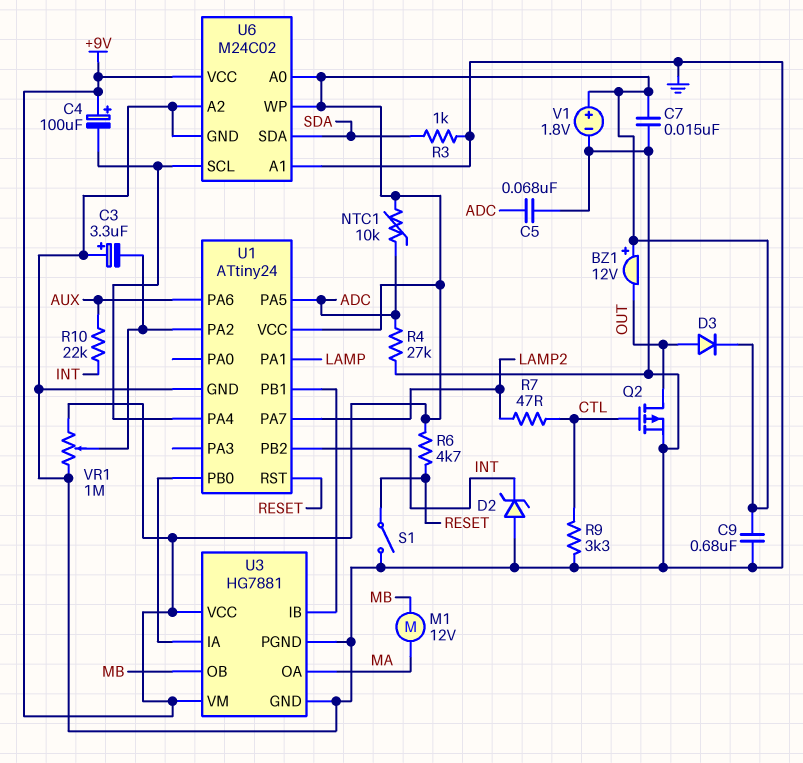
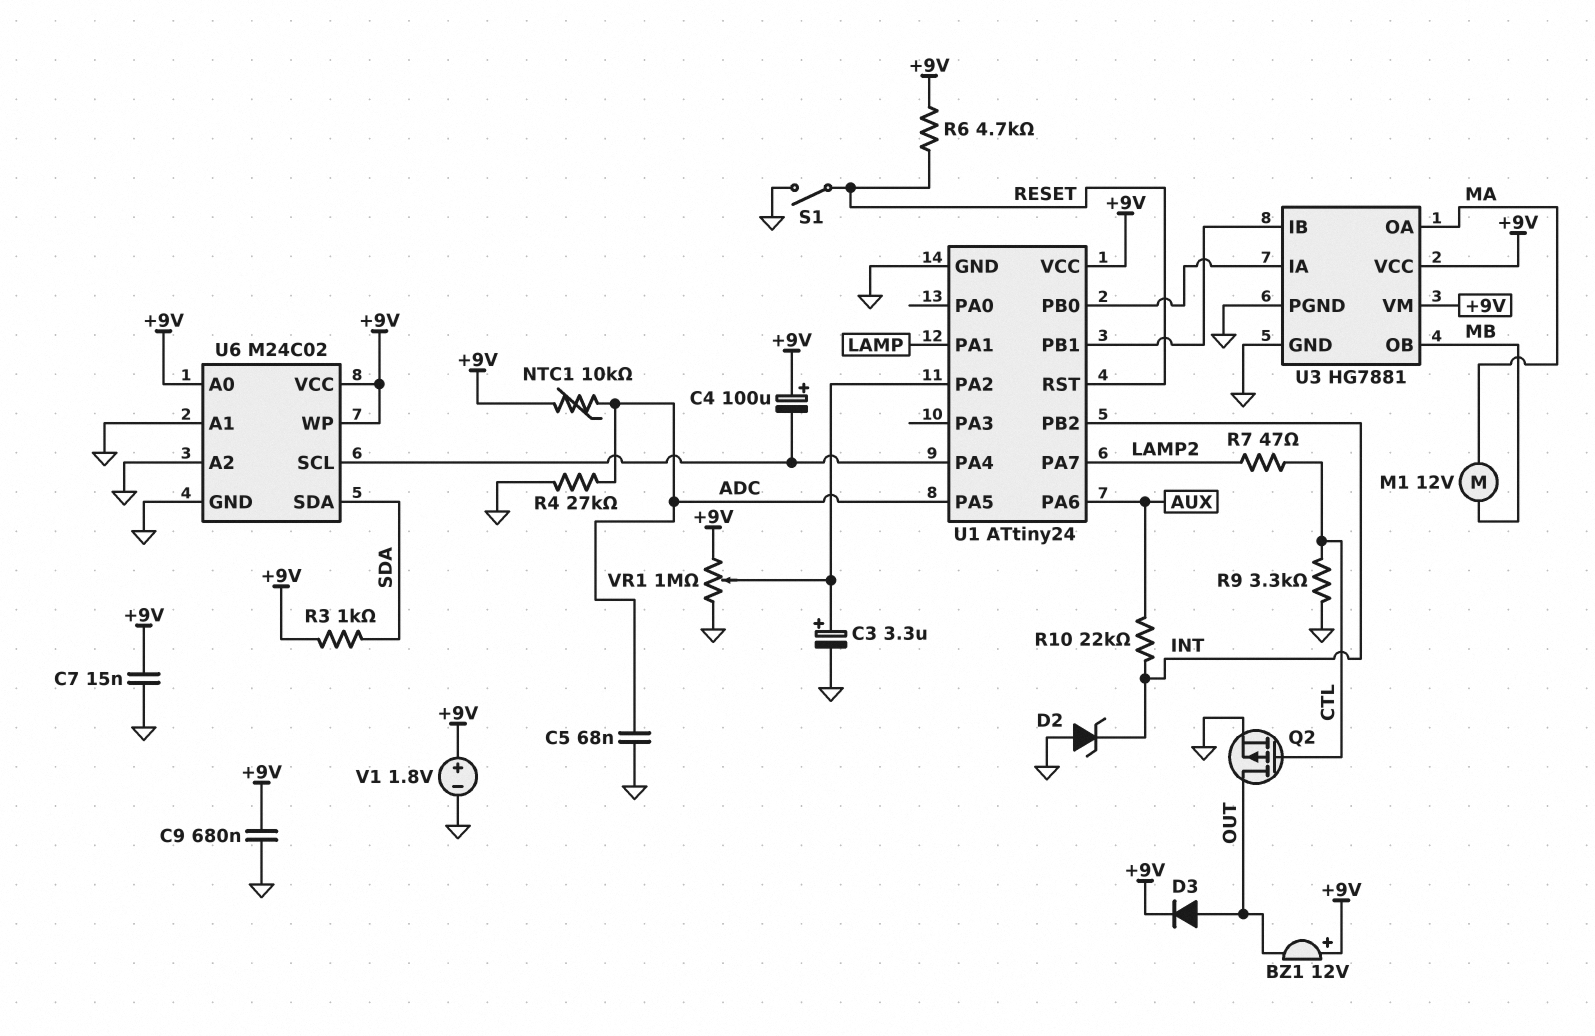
C3: 3.3uF (plus GND, minus U1/PA2) -> 3.3uF (plus U1/PA2, minus GND)
R3: 1k (GND, SDA) -> 1k (+9V, SDA)

